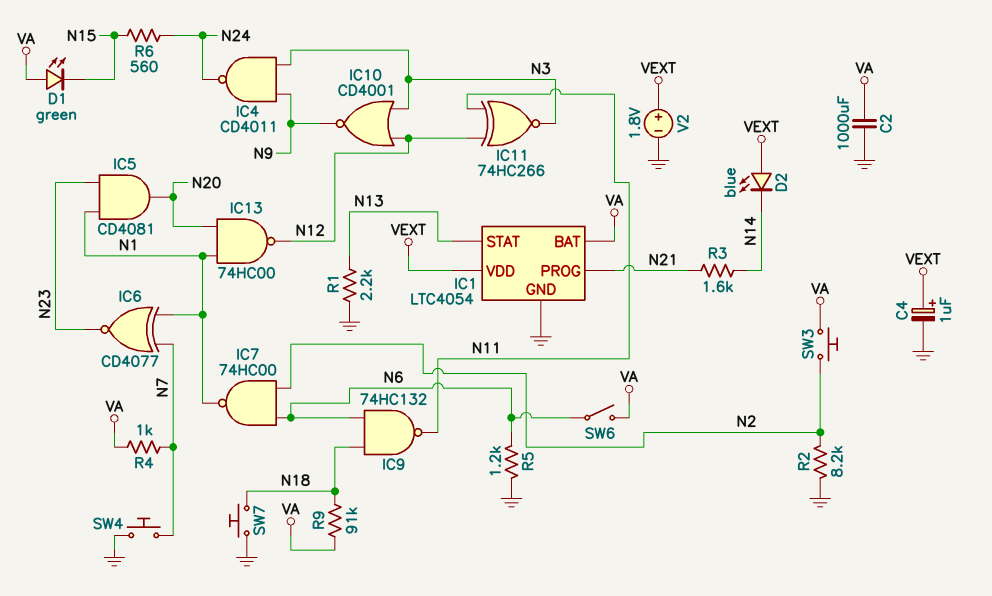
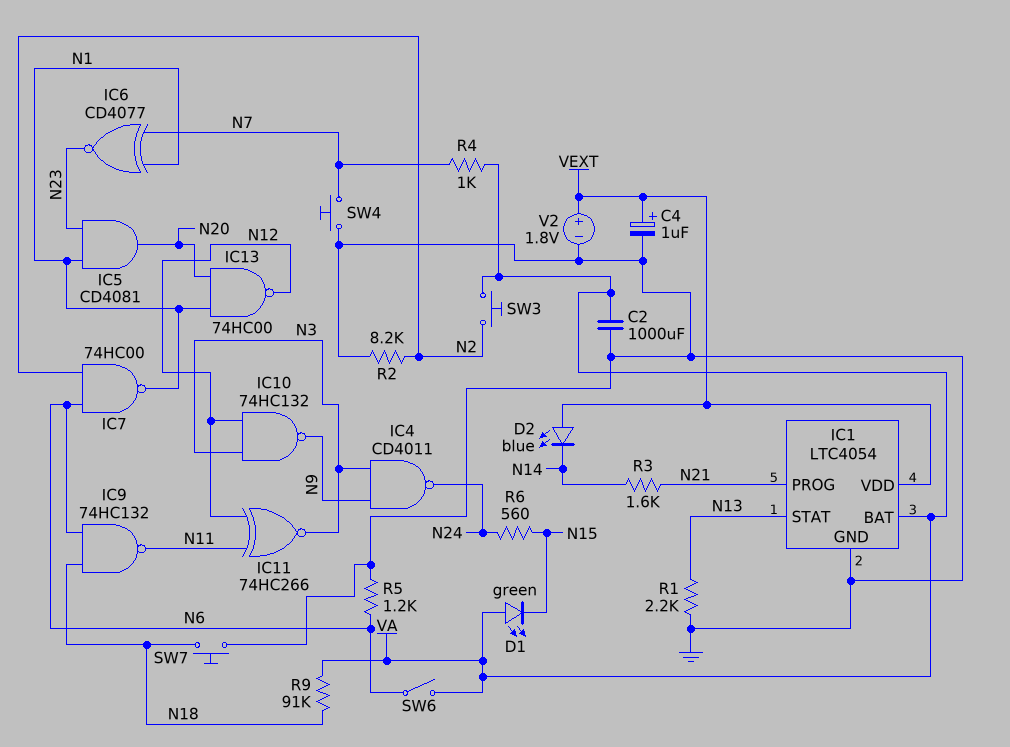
IC10: NOR CD4001 (in N3, in N12, out N9) -> NAND 74HC132 (in N3, in N12, out N9)

